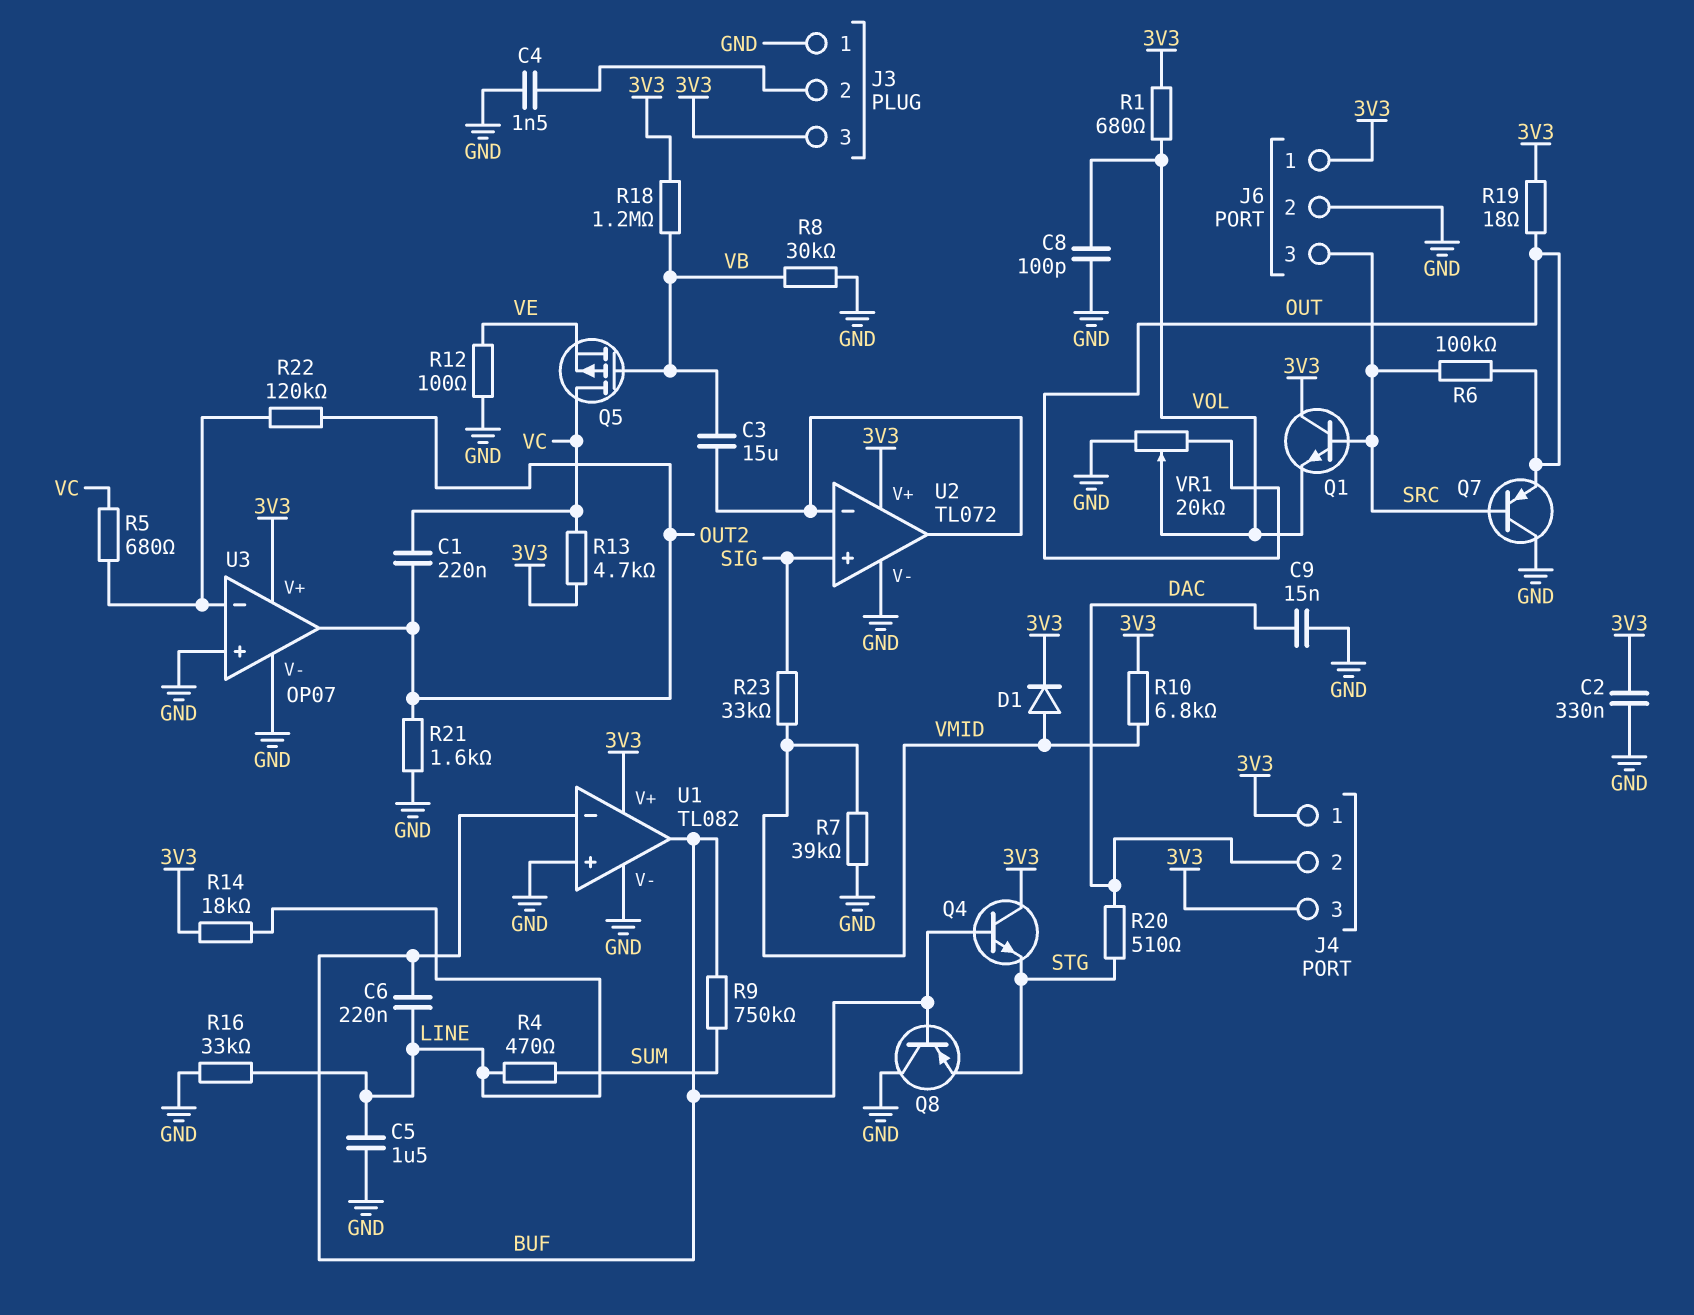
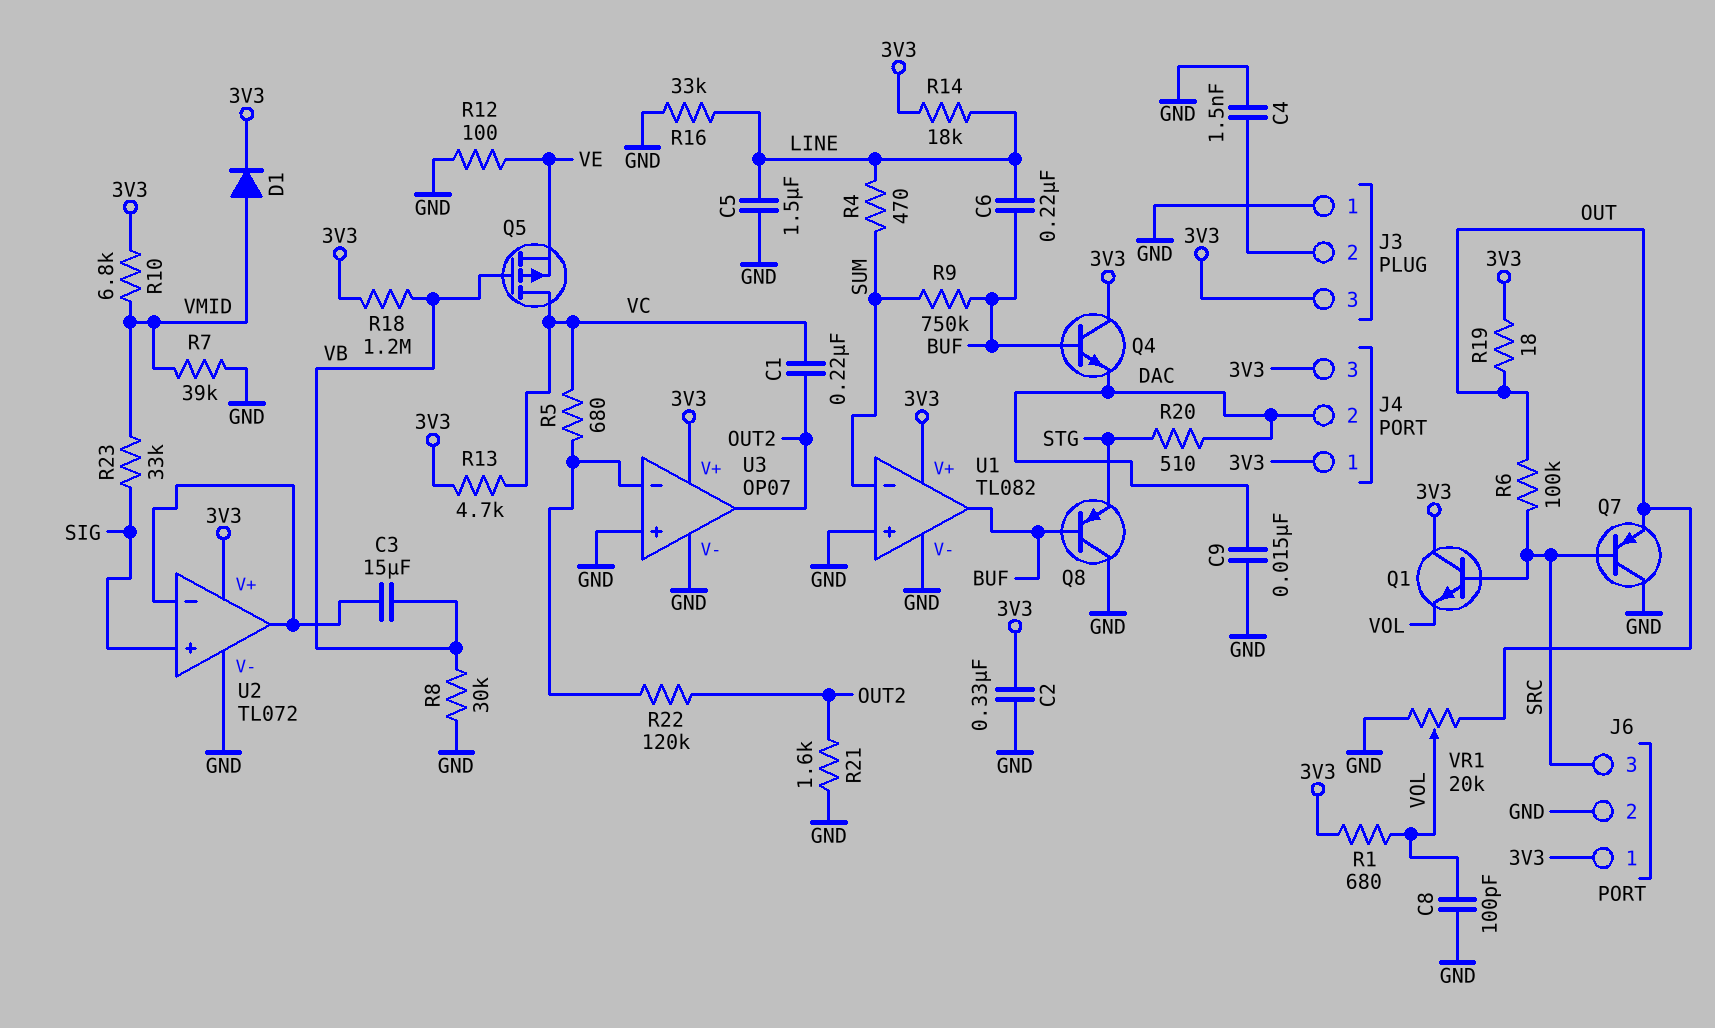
Q4: NPN (B BUF, C 3V3, E STG) -> NPN (B BUF, C 3V3, E DAC)
U1 pin in-: BUF -> SUM

